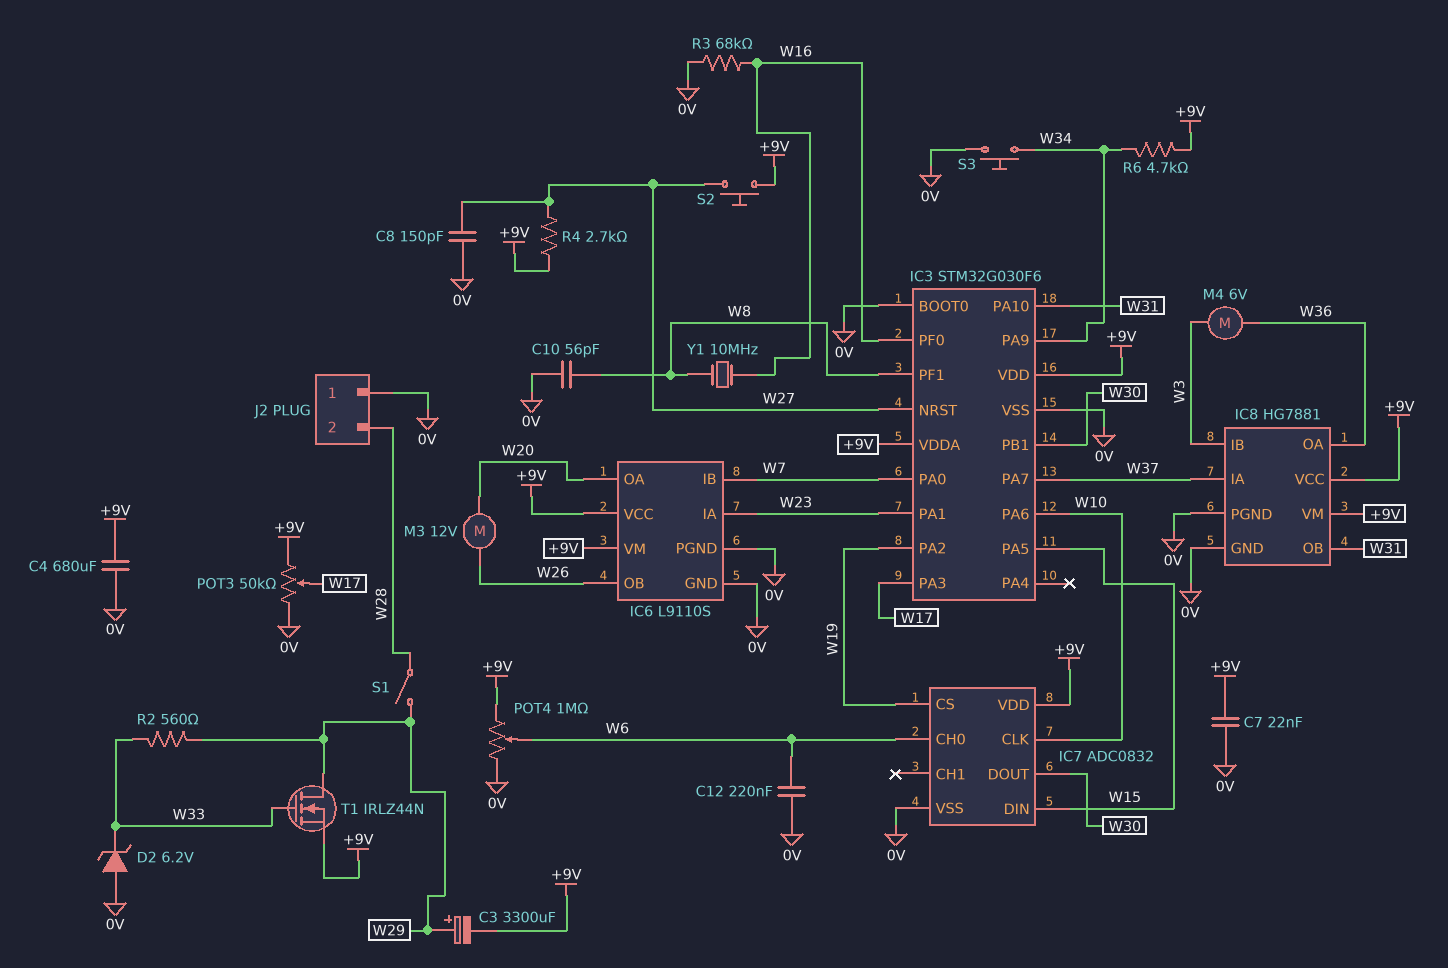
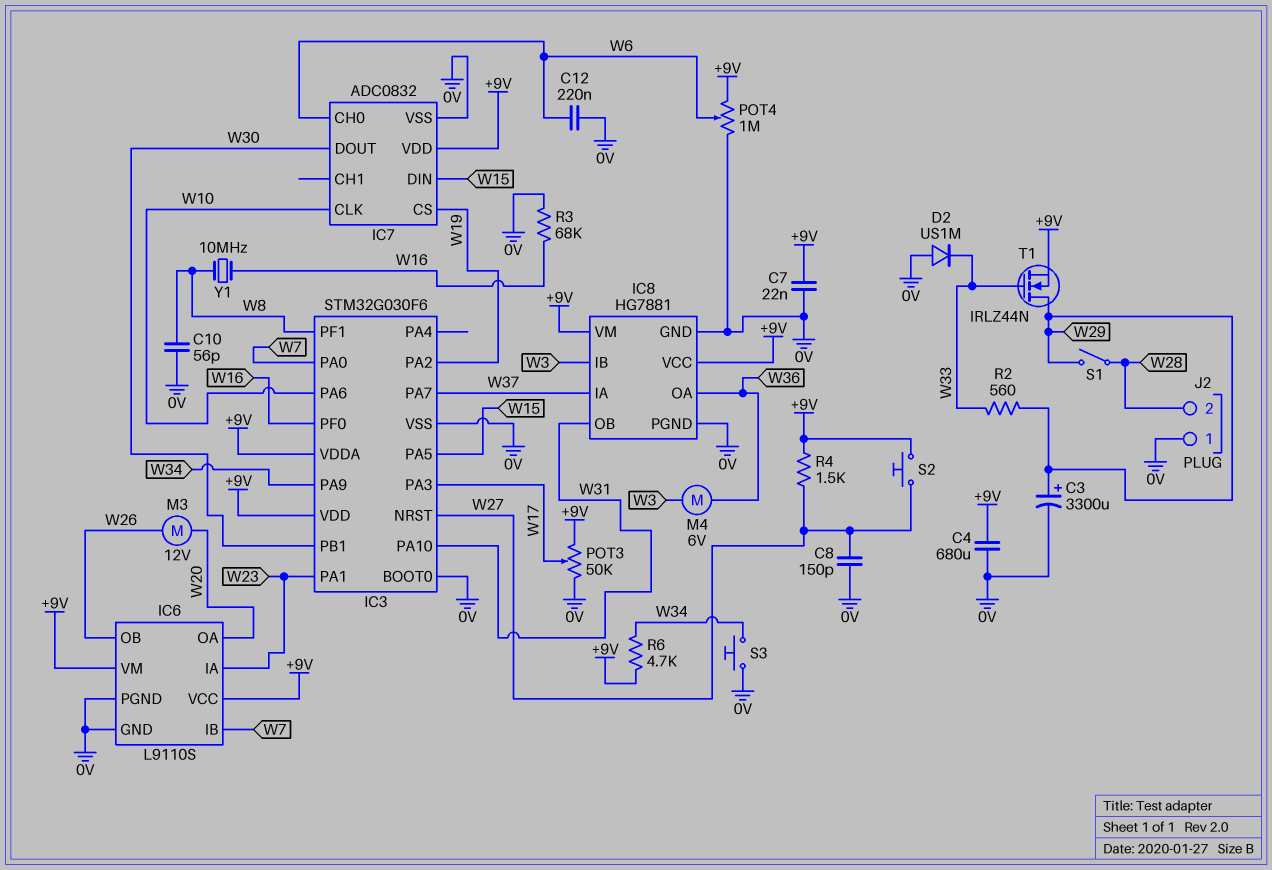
C3: 3300uF (plus W29, minus +9V) -> 3300uF (plus W29, minus 0V)
D2: zener 6.2V (A 0V, K W33) -> diode US1M (A 0V, K W33)
R4: 2.7k (+9V, W27) -> 1.5k (+9V, W27)

